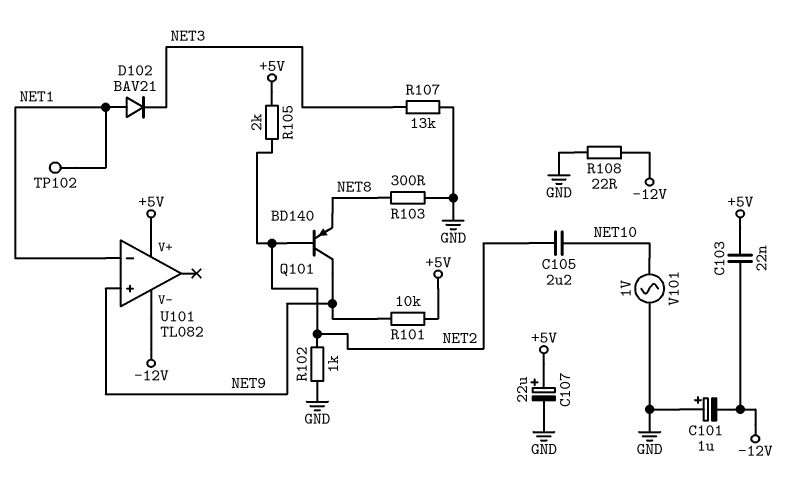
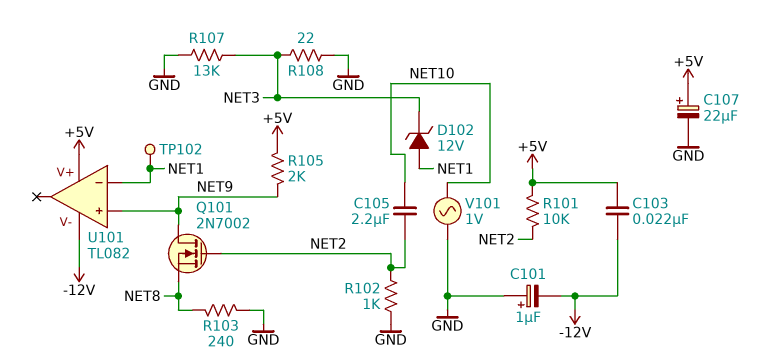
D102: diode BAV21 (A NET1, K NET3) -> zener 12V (A NET1, K NET3)
Q101: PNP BD140 (B NET2, C NET9, E NET8) -> NMOS 2N7002 (G NET2, D NET9, S NET8)
R101: 10k (+5V, NET9) -> 10k (+5V, NET2)
R103: 300 (GND, NET8) -> 240 (GND, NET8)
R105: 2k (+5V, NET2) -> 2k (+5V, NET9)
R108: 22 (-12V, GND) -> 22 (GND, NET3)

